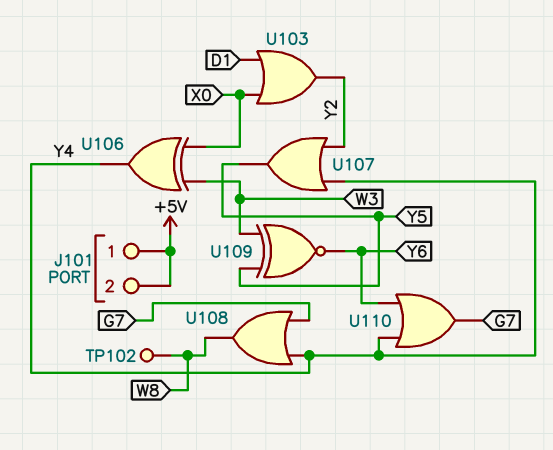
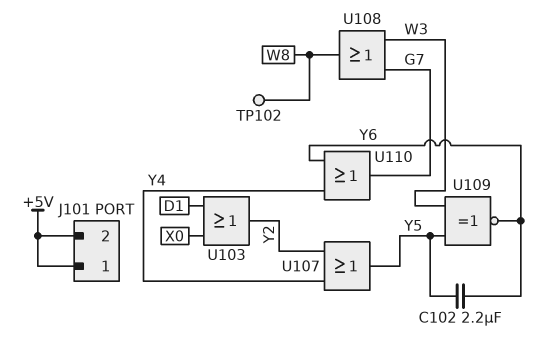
C102: none -> 2.2uF (Y5, Y6)
U106: XOR (in W3, in X0, out Y4) -> none
U108: OR (in G7, in Y4, out W8) -> OR (in G7, in W3, out W8)

